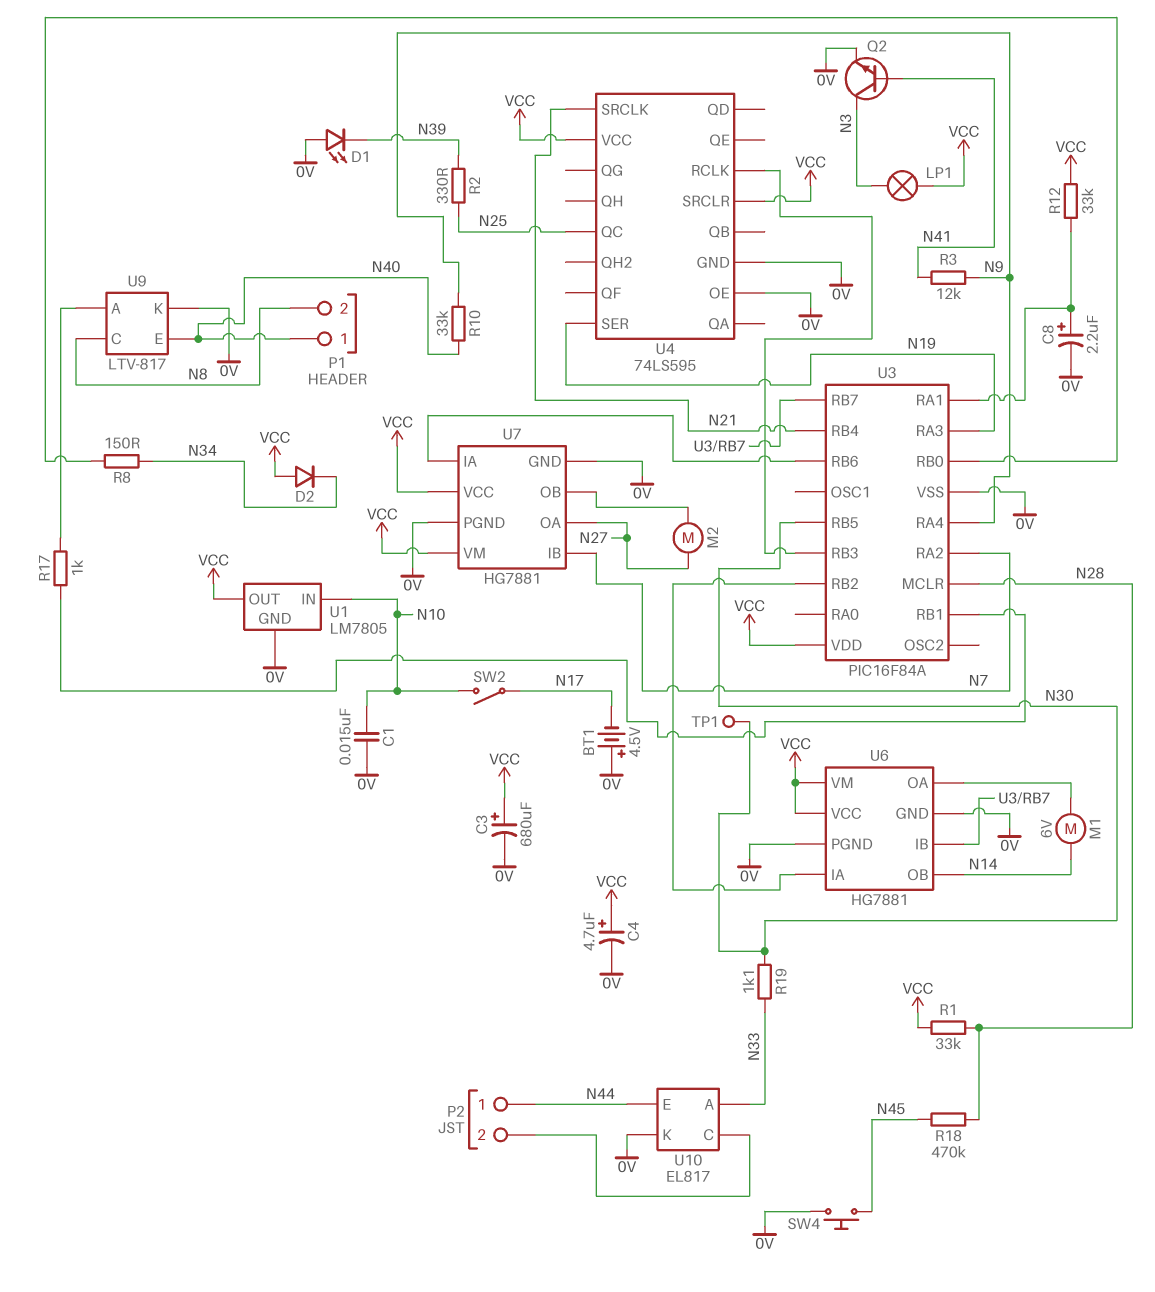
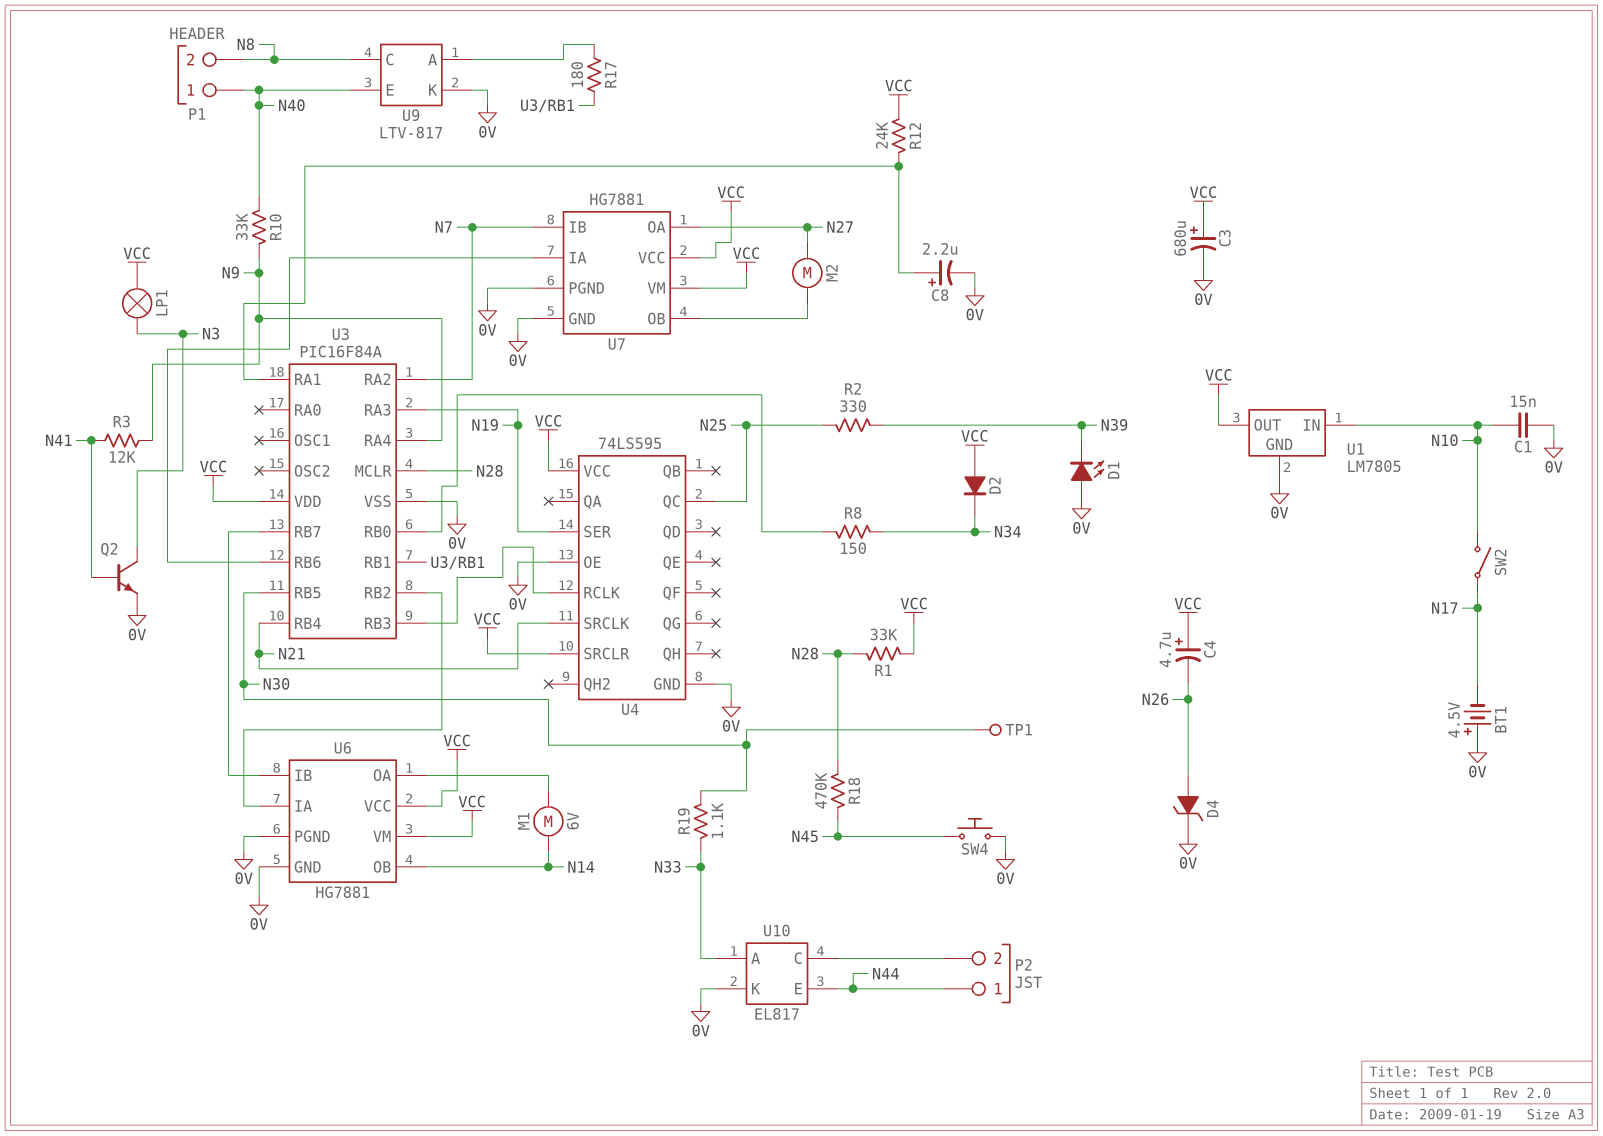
C4: 4.7uF (plus VCC, minus 0V) -> 4.7uF (plus VCC, minus N26)
D4: none -> zener (A N26, K 0V)
R12: 33k (U3/RA1, VCC) -> 24k (U3/RA1, VCC)
R17: 1k (U3/RB1, U9/A) -> 180 (U3/RB1, U9/A)

